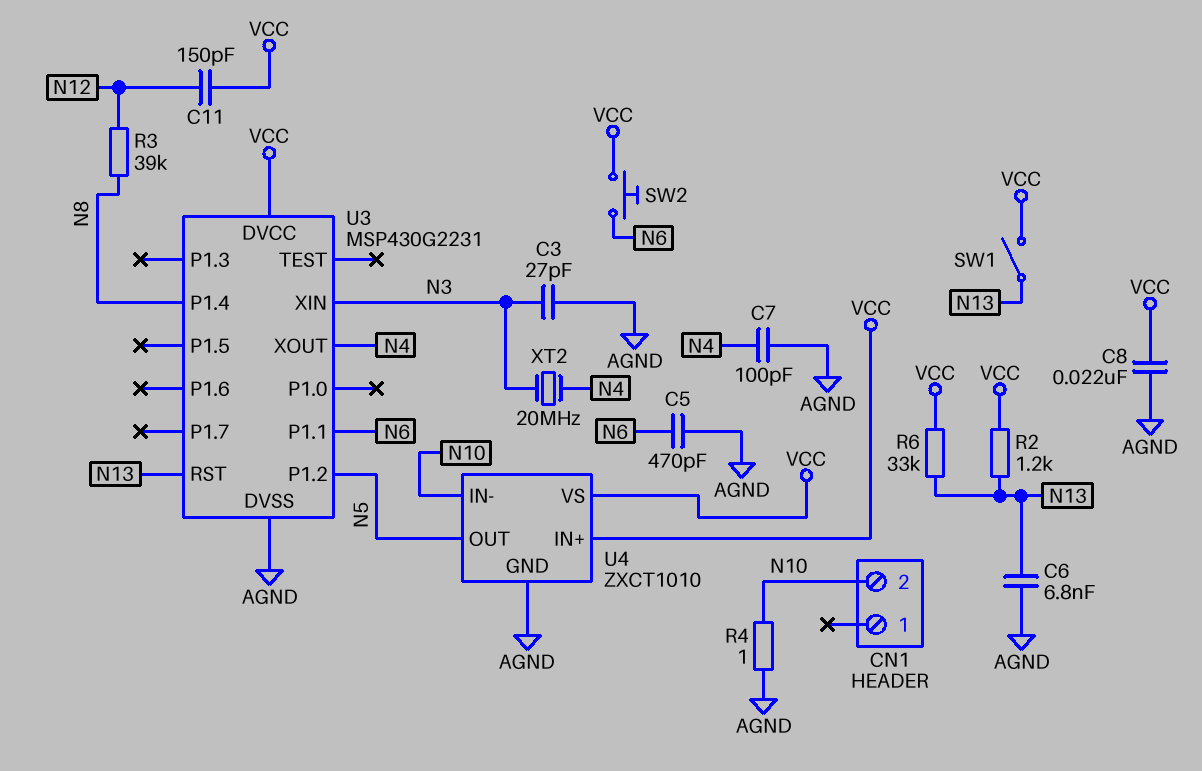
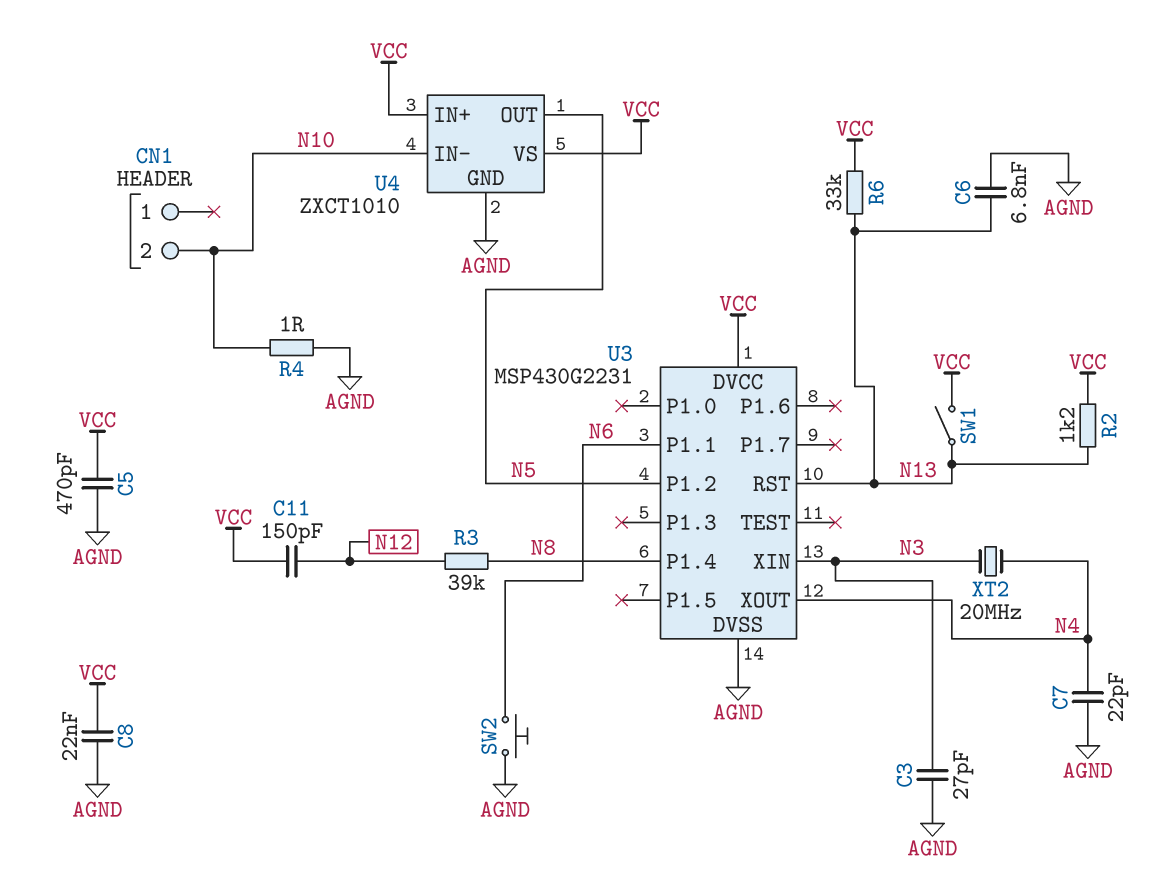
C5: 470pF (AGND, N6) -> 470pF (AGND, VCC)
C7: 100pF (AGND, N4) -> 22pF (AGND, N4)
SW2: button (N6, VCC) -> button (AGND, N6)

